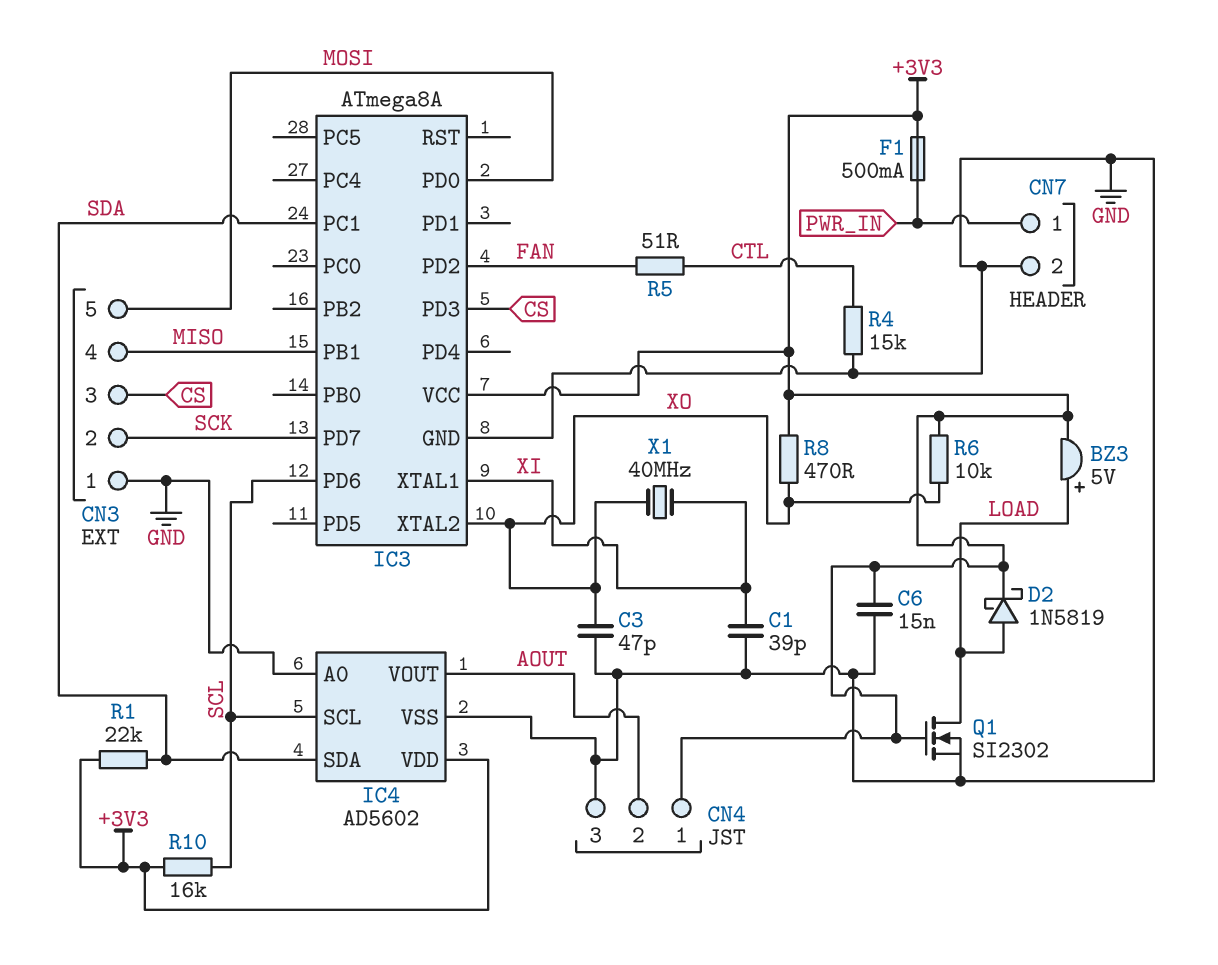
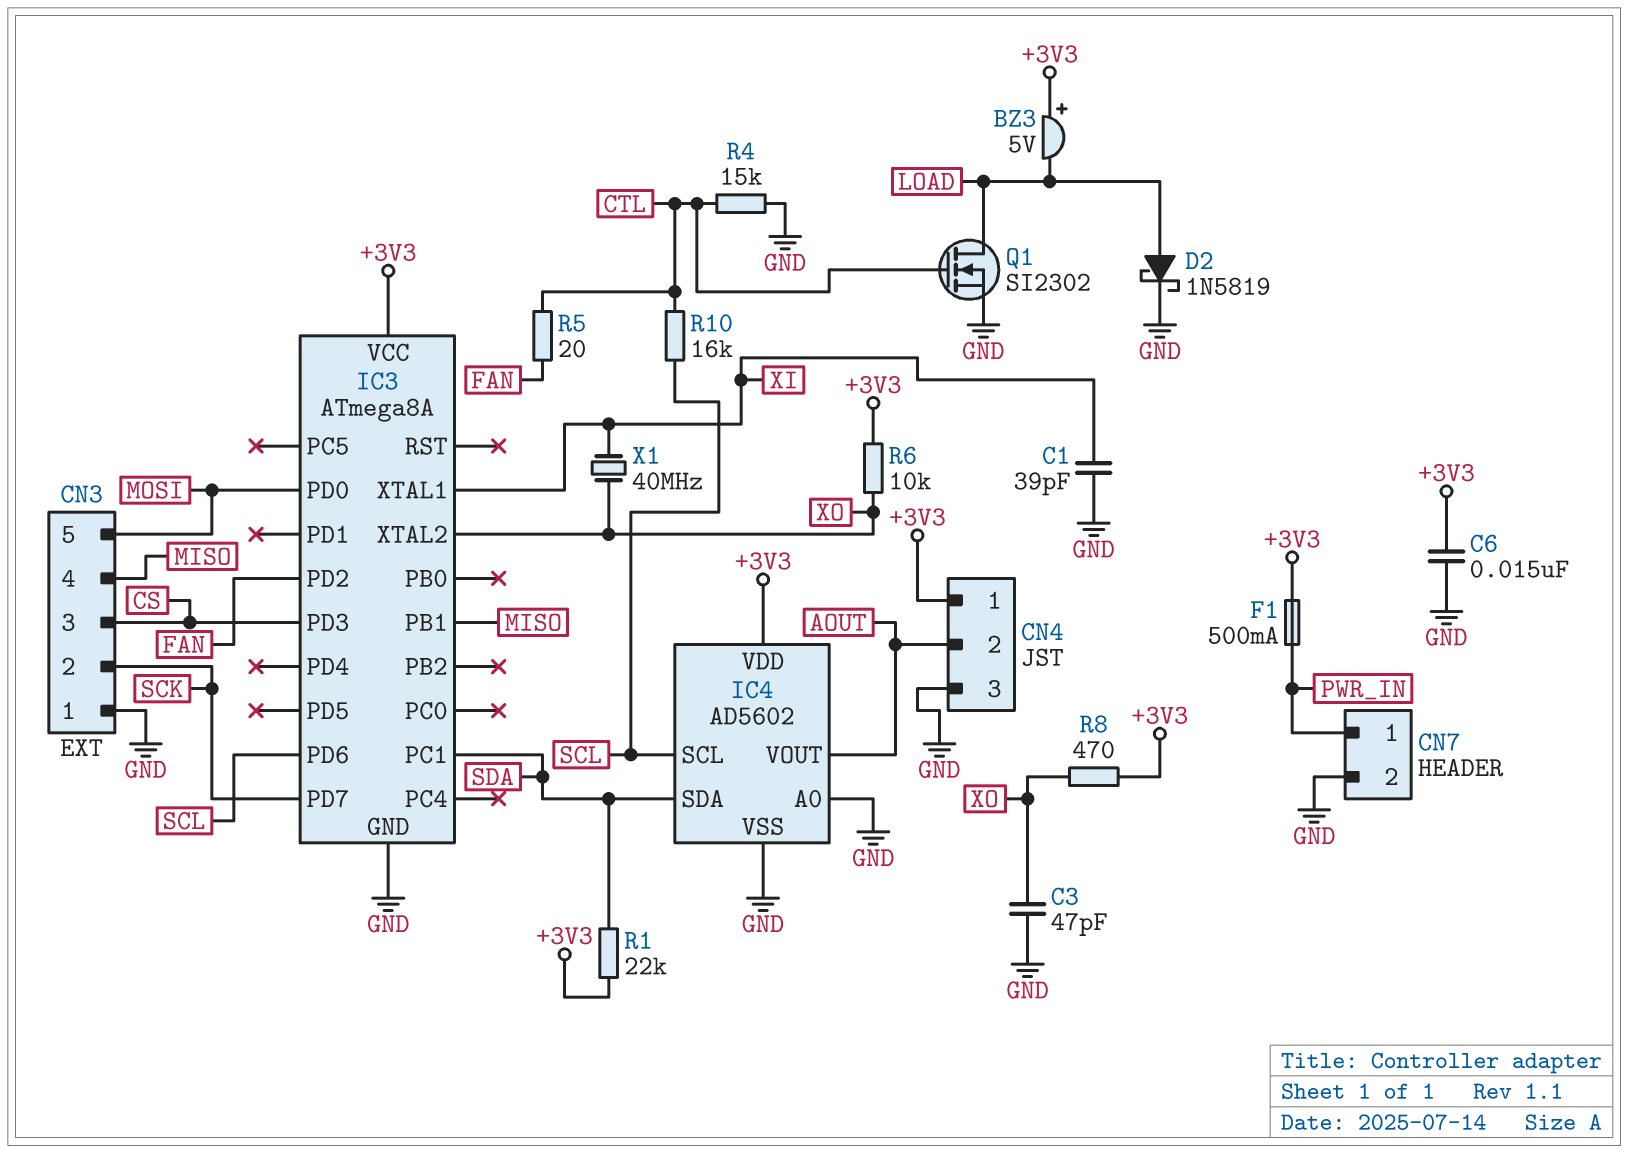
BZ3: buzzer 5V (plus LOAD, minus +3V3) -> buzzer 5V (plus +3V3, minus LOAD)
D2: schottky 1N5819 (A LOAD, K +3V3) -> schottky 1N5819 (A LOAD, K GND)
Q1: NMOS SI2302 (G +3V3, D LOAD, S GND) -> NMOS SI2302 (G CTL, D LOAD, S GND)
R5: 51 (CTL, FAN) -> 20 (CTL, FAN)
R10: 16k (+3V3, SCL) -> 16k (CTL, SCL)

